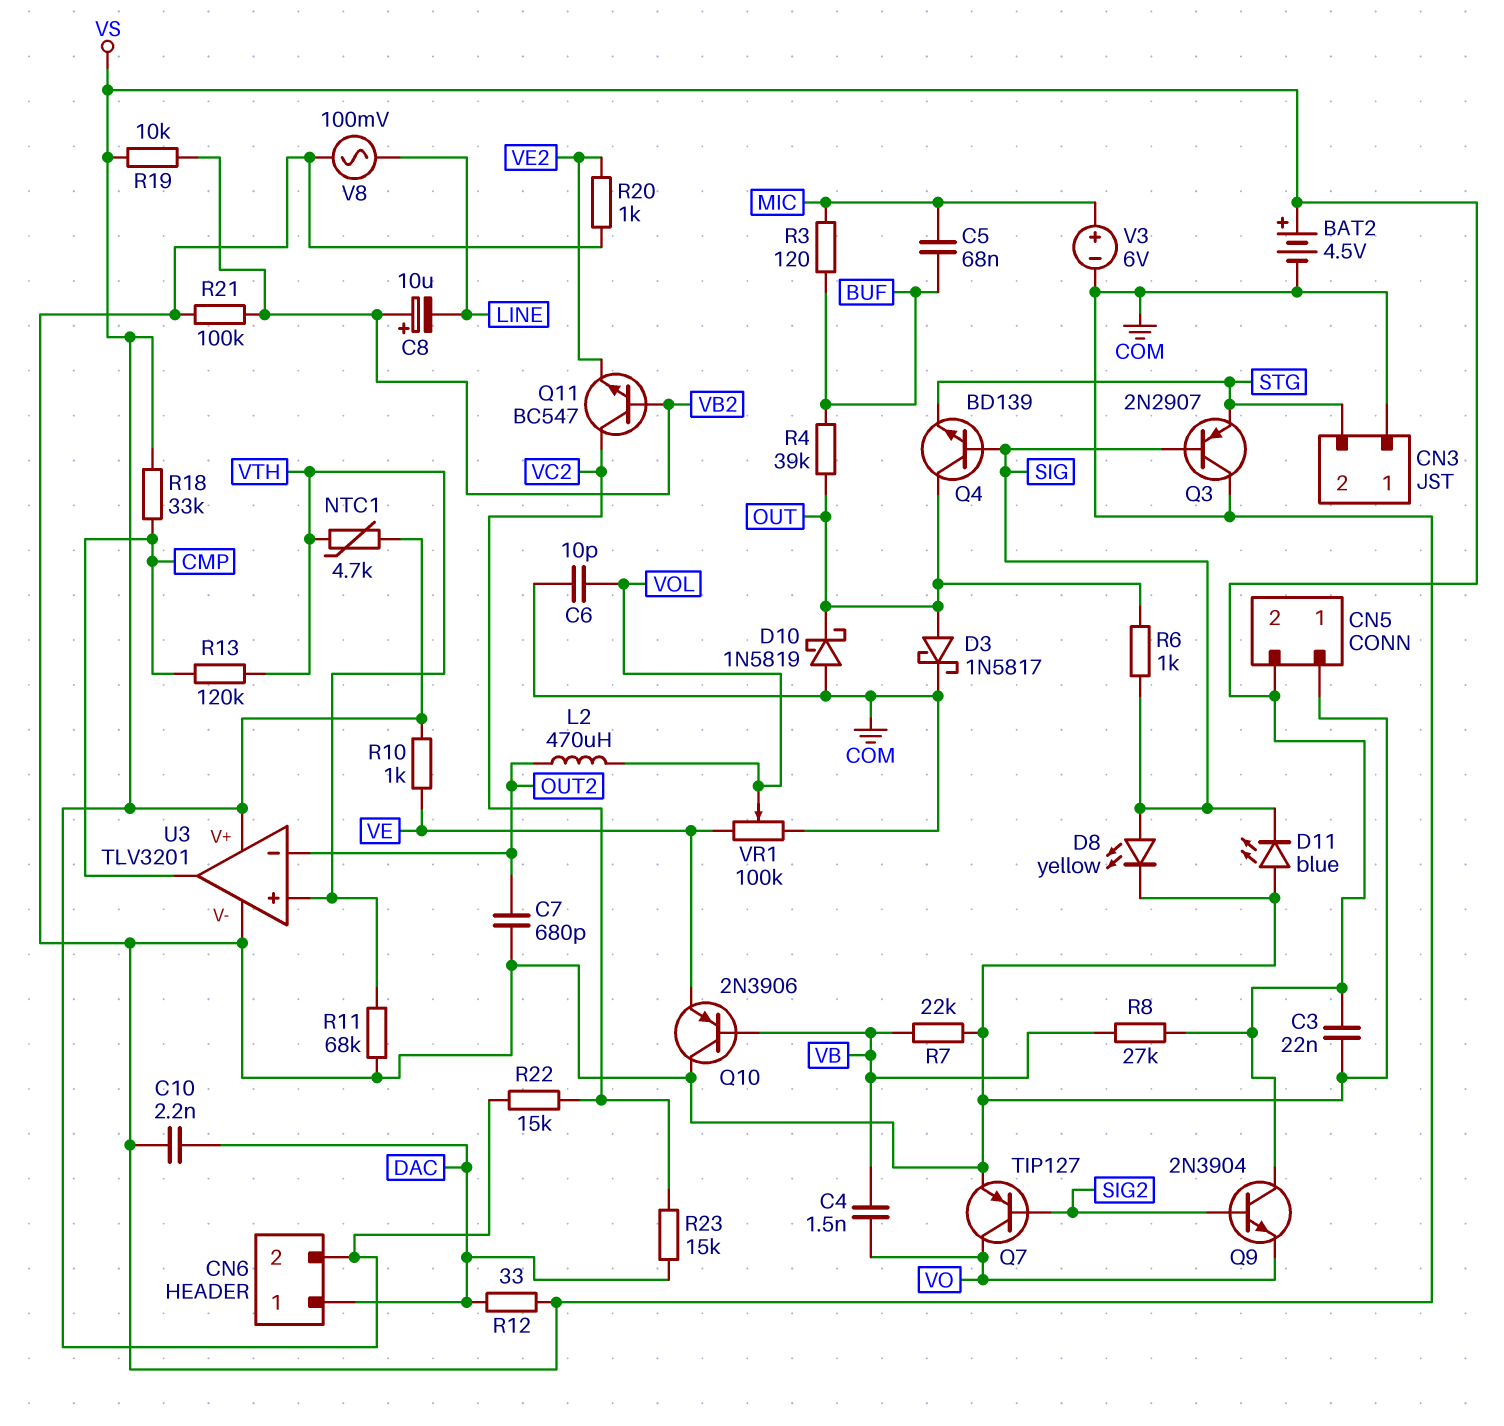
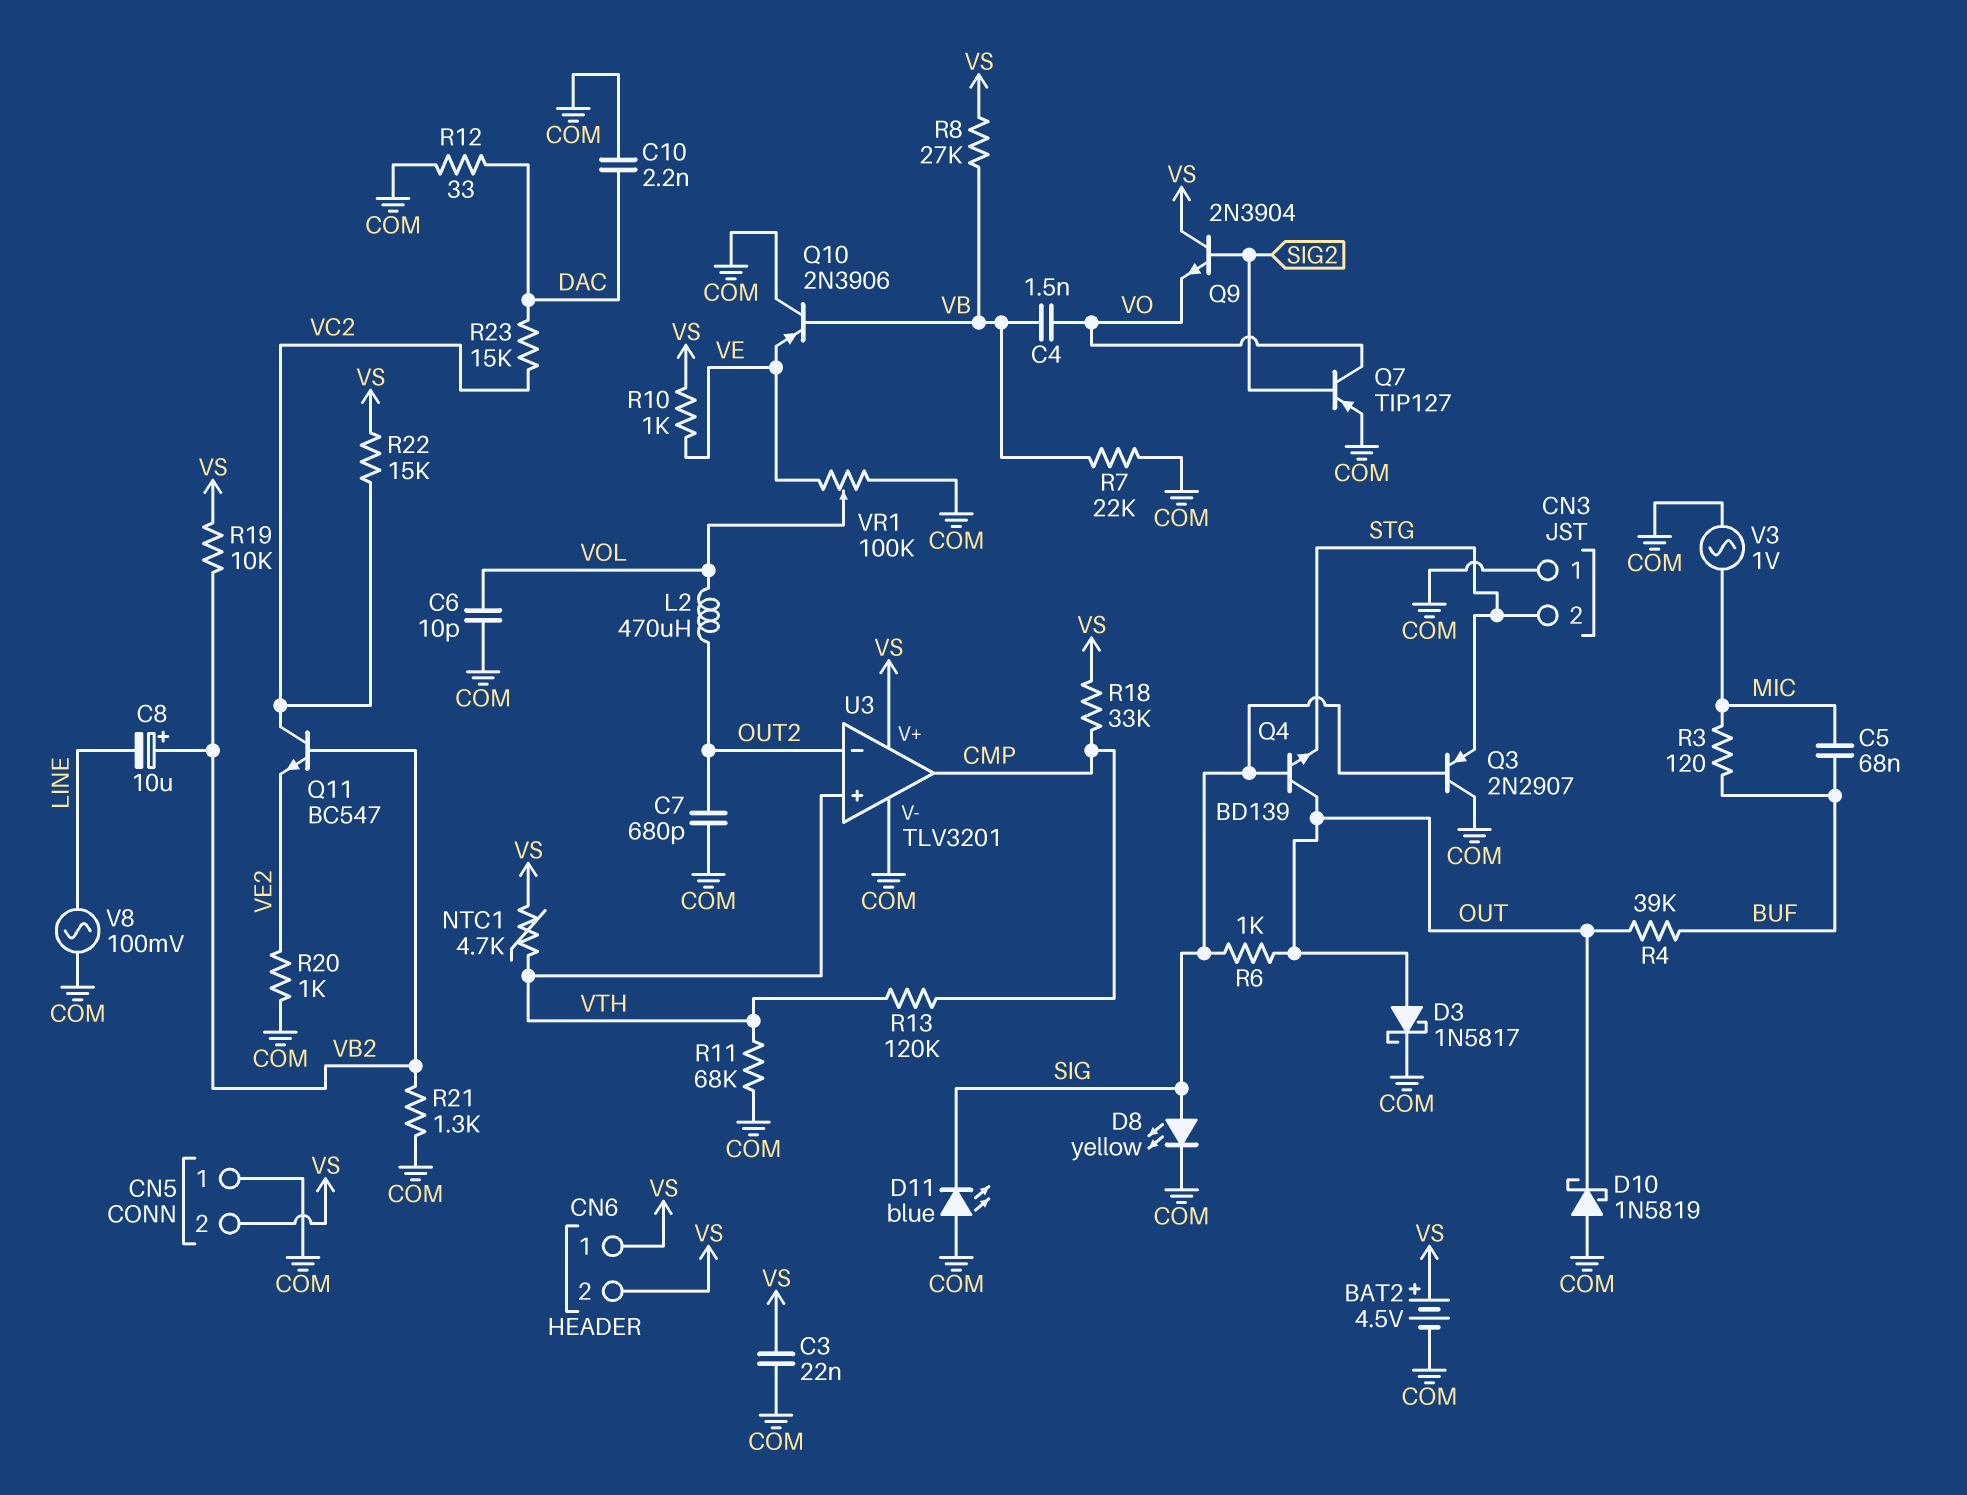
CN6 pin 1: DAC -> VS
R21: 100k (COM, VB2) -> 1.3k (COM, VB2)
V3: 6V (plus MIC, minus COM) -> AC 1V (COM, MIC)

